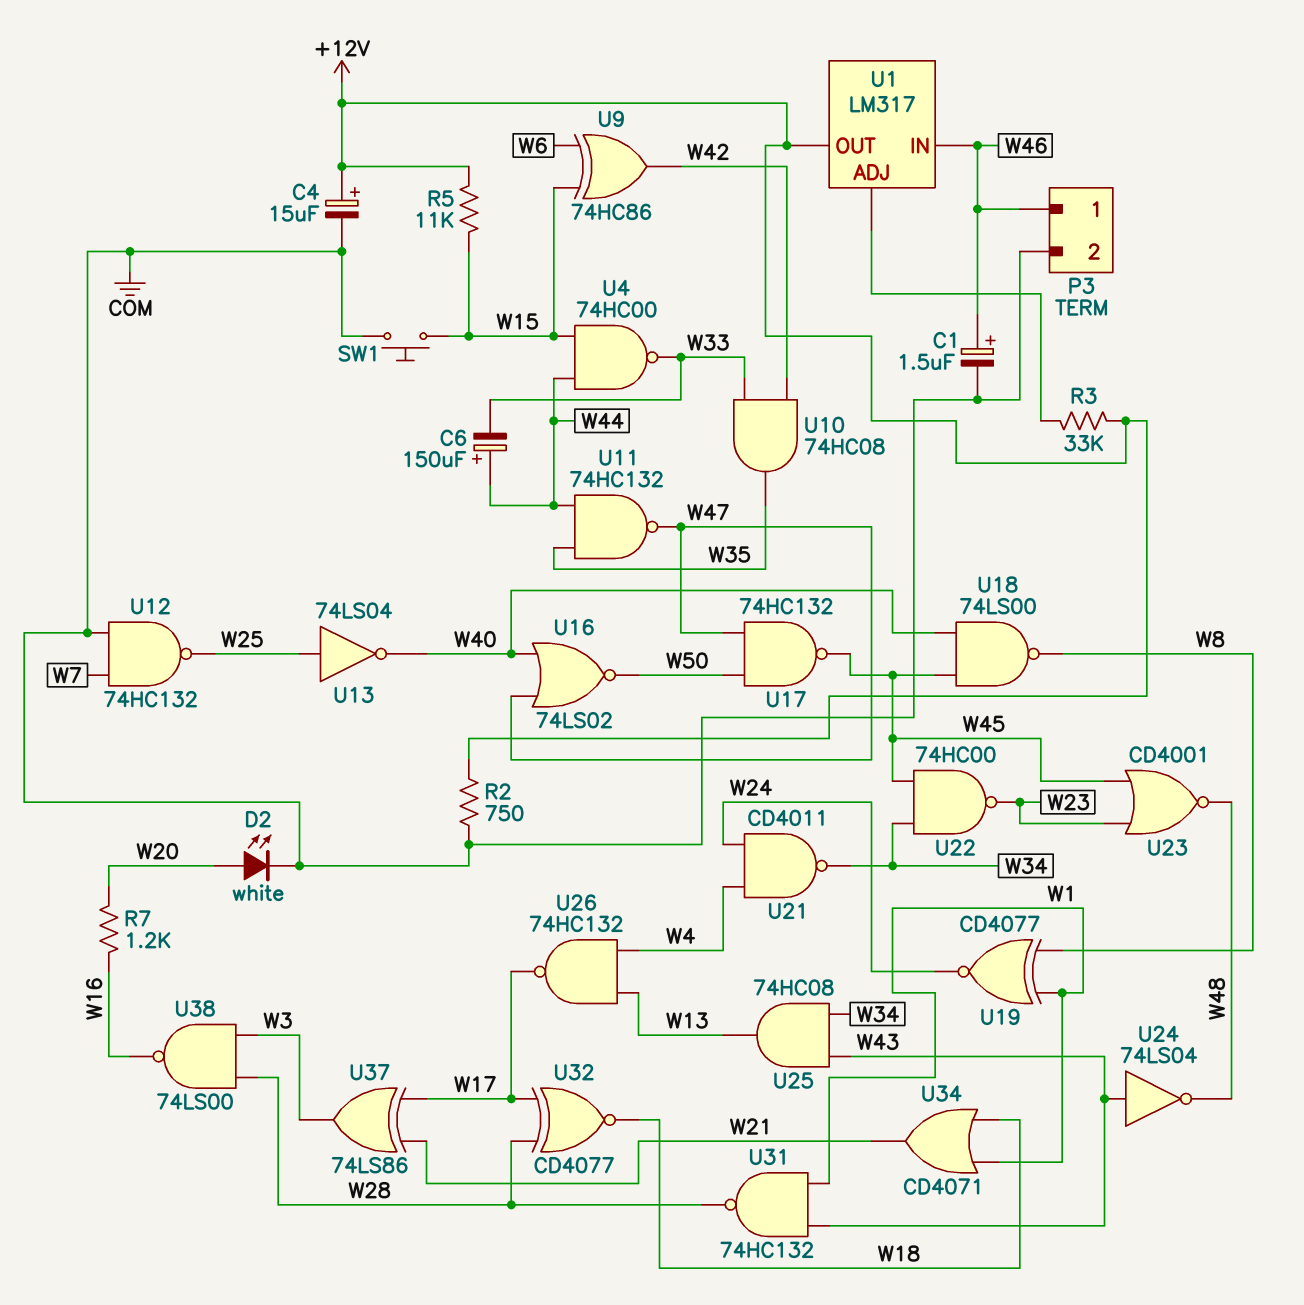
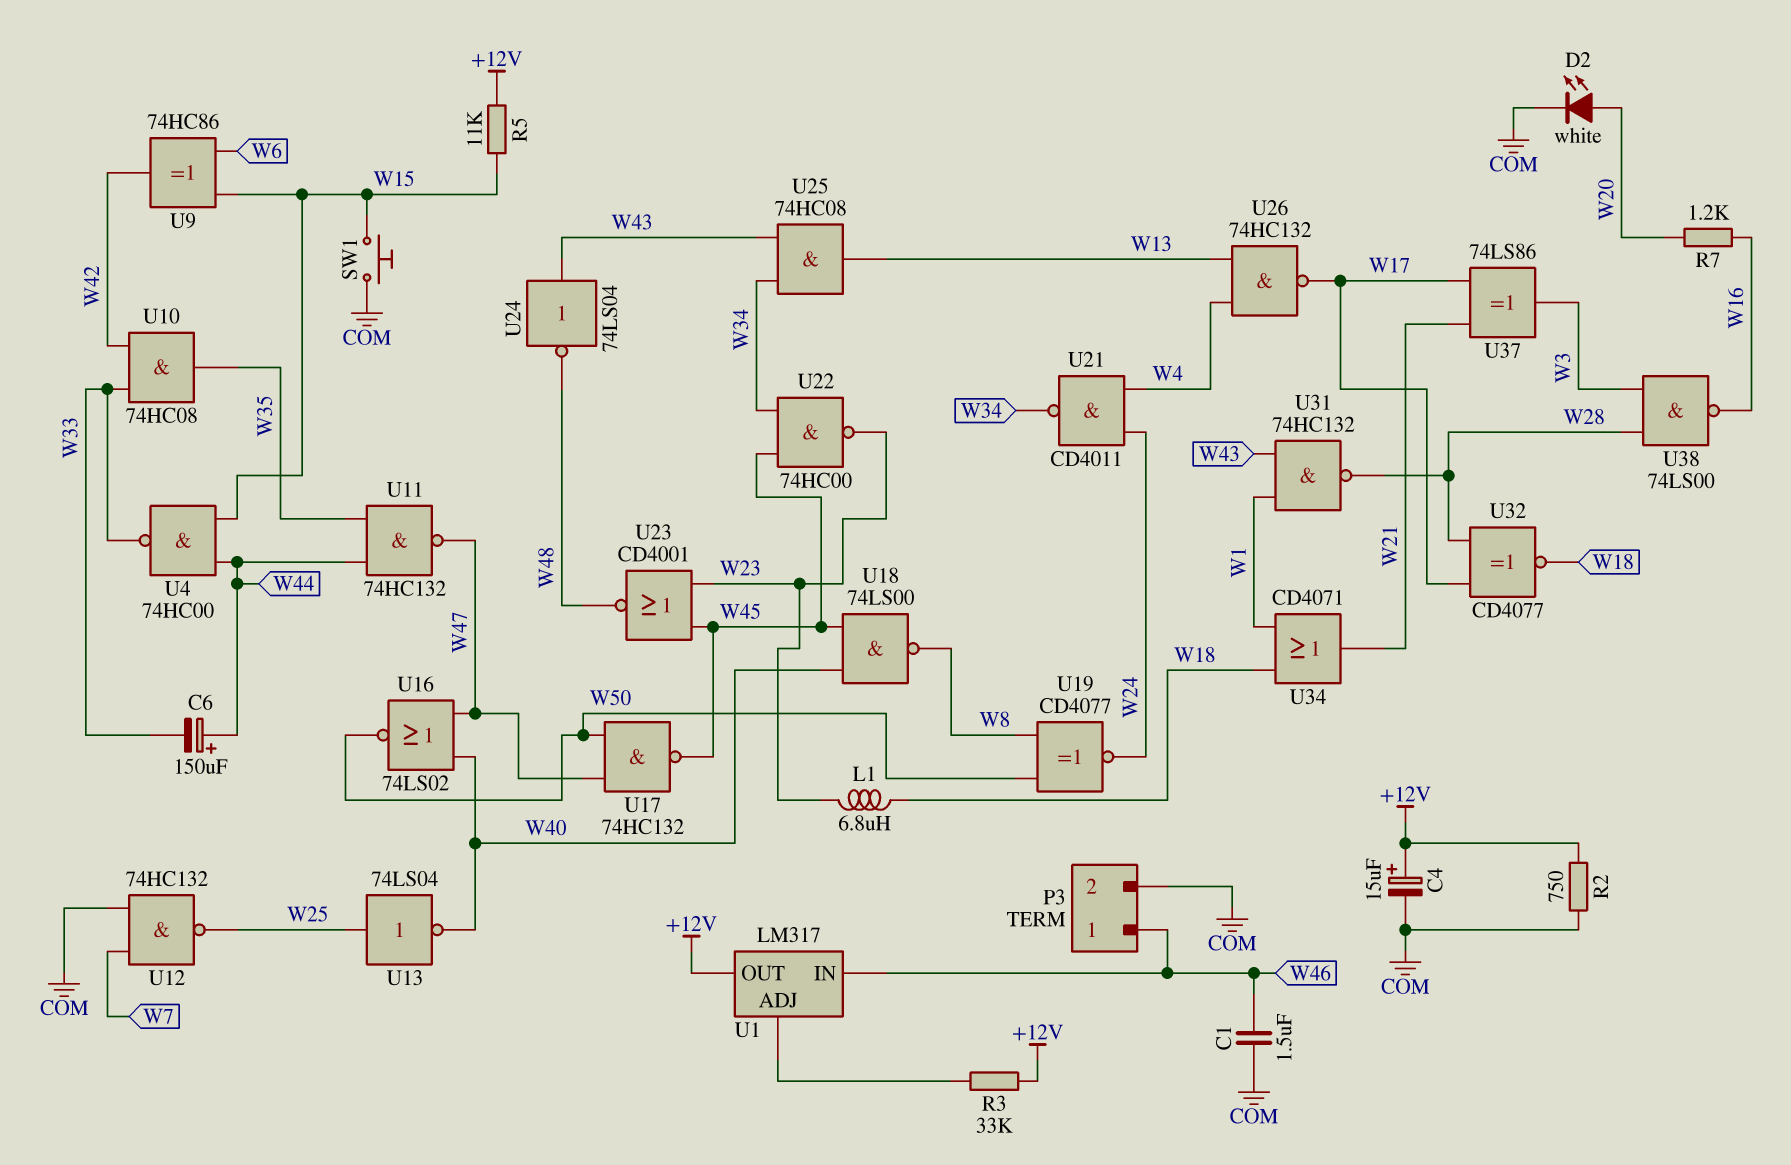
C1: 1.5uF (plus W46, minus COM) -> 1.5uF (COM, W46)
L1: none -> 6.8uH (W18, W23)
U19: XNOR CD4077 (in W1, in W8, out W24) -> XNOR CD4077 (in W8, in W50, out W24)

